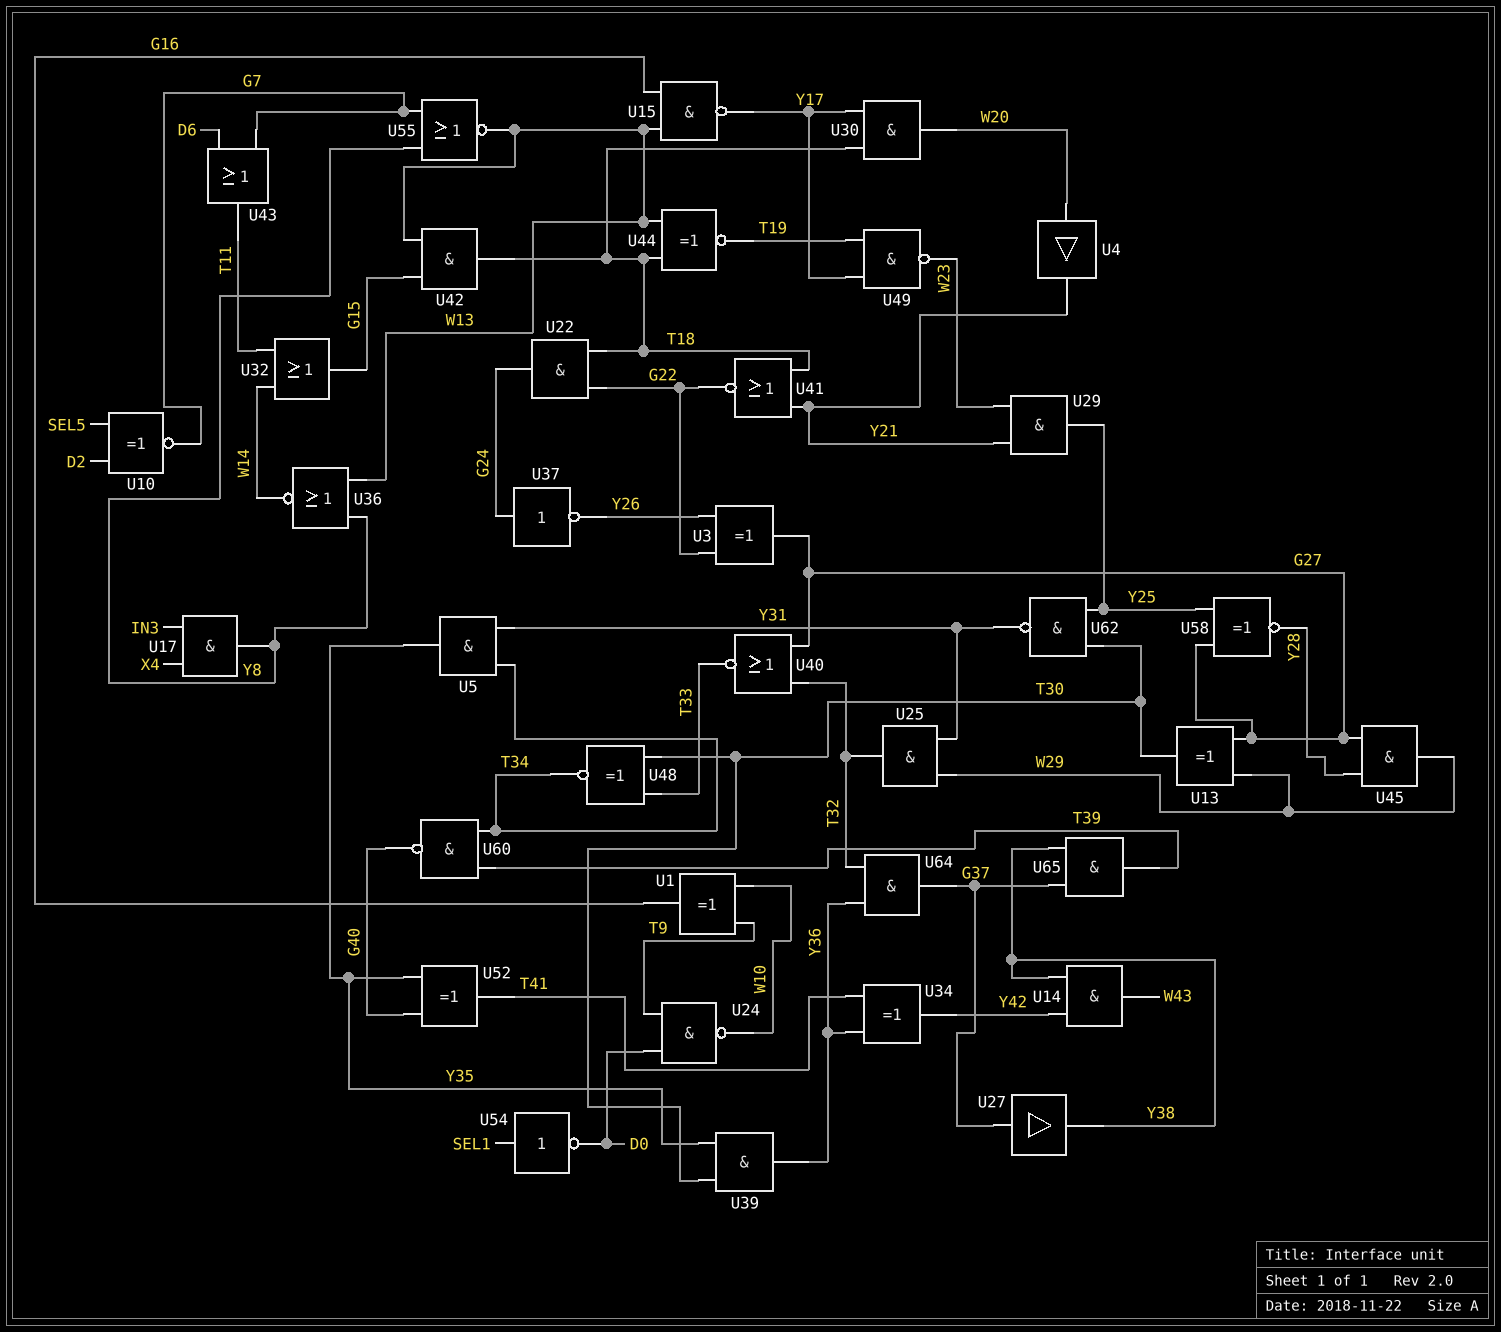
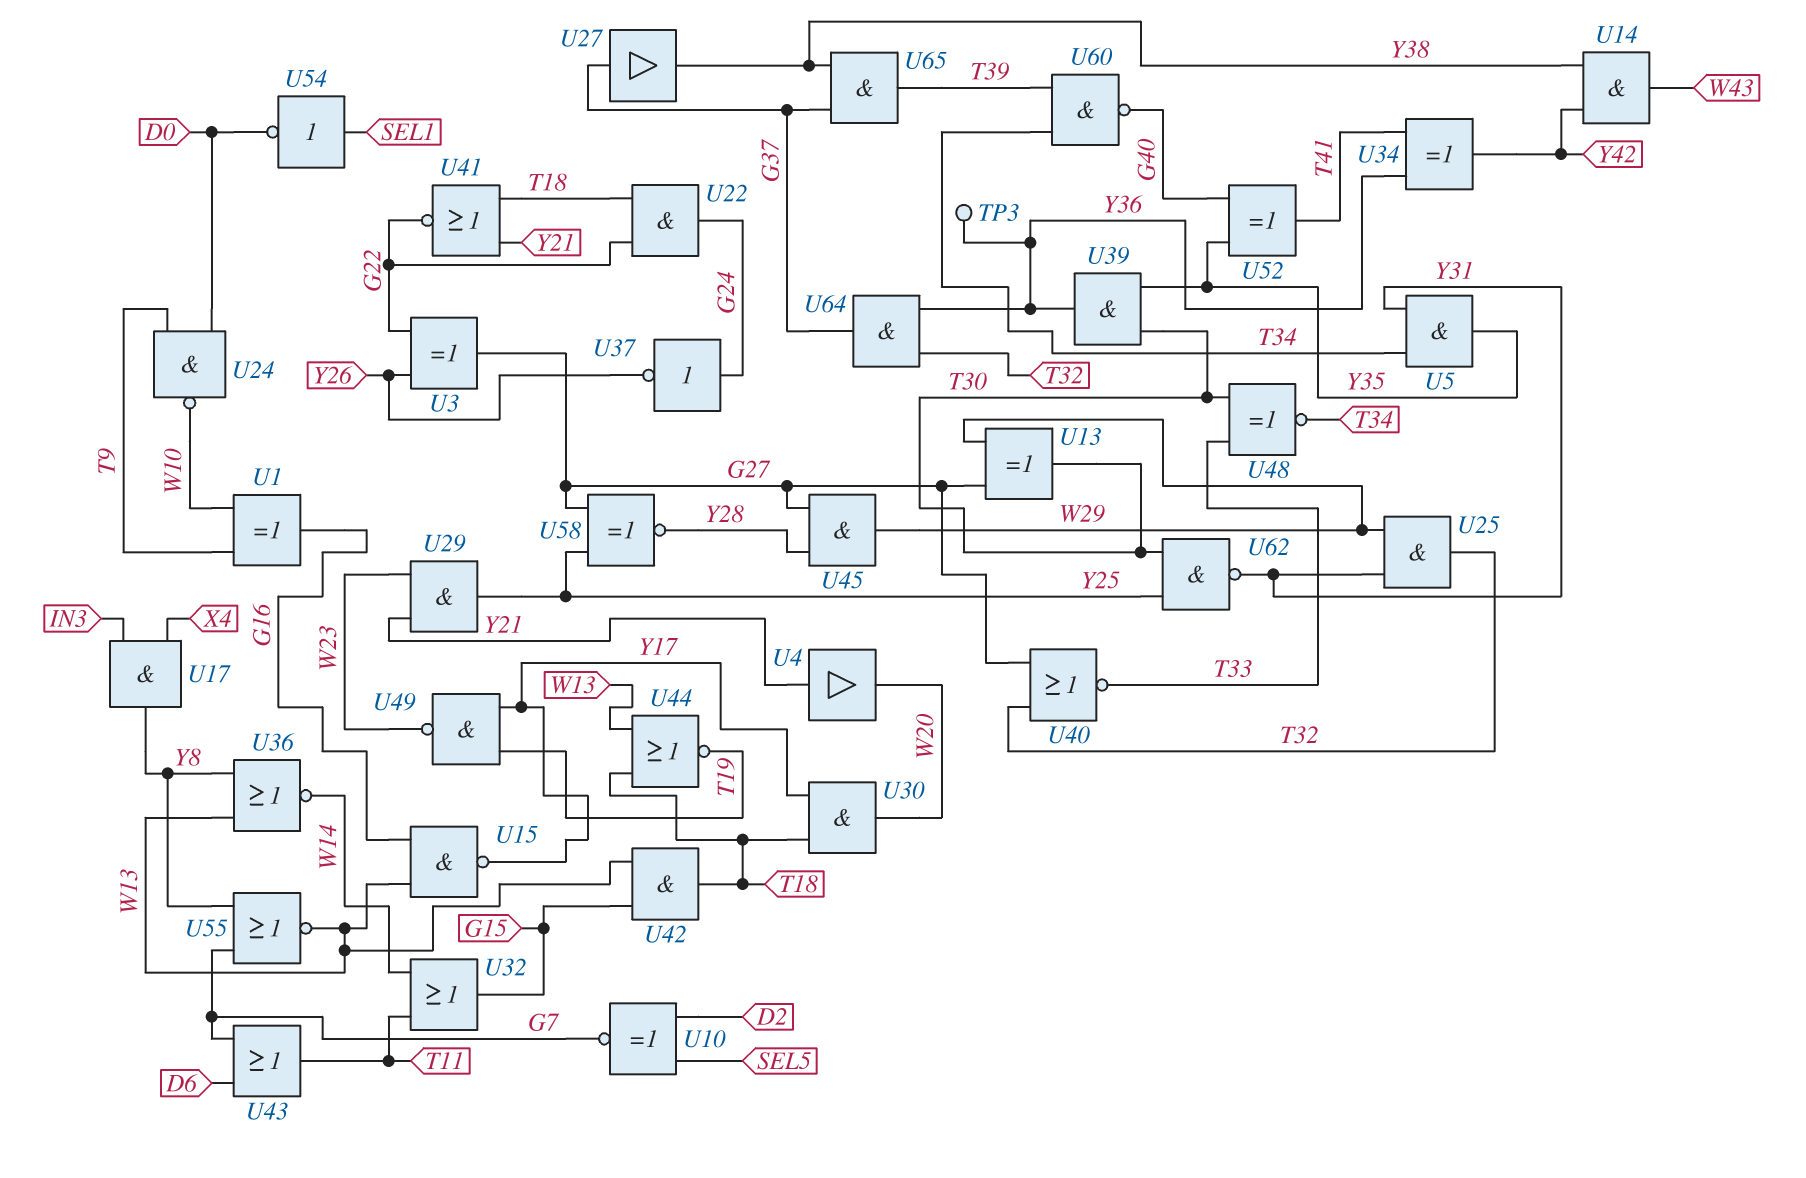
TP3: none -> test point (Y36)
U4: buffer (in W20, out Y21) -> buffer (in Y21, out W20)
U44: XNOR (in T18, in W13, out T19) -> NOR (in T18, in W13, out T19)

